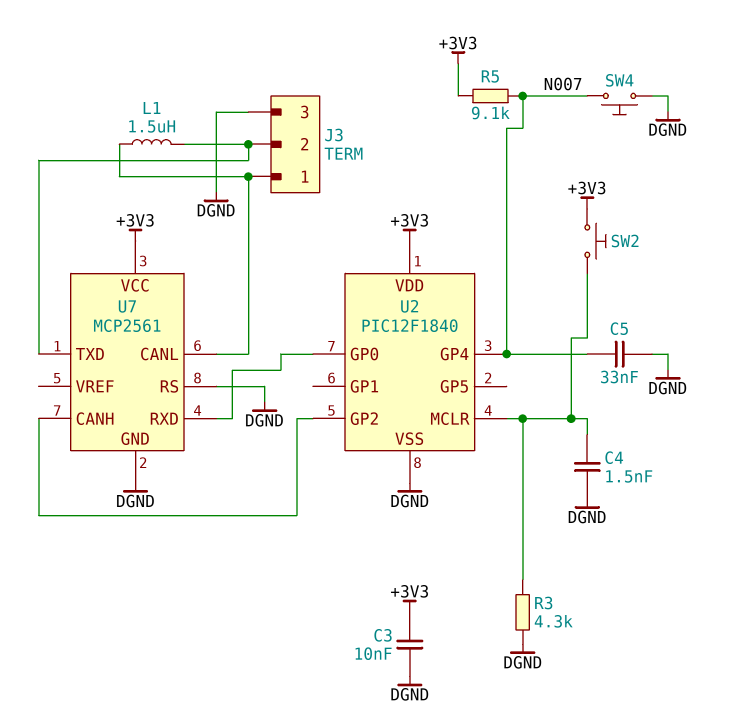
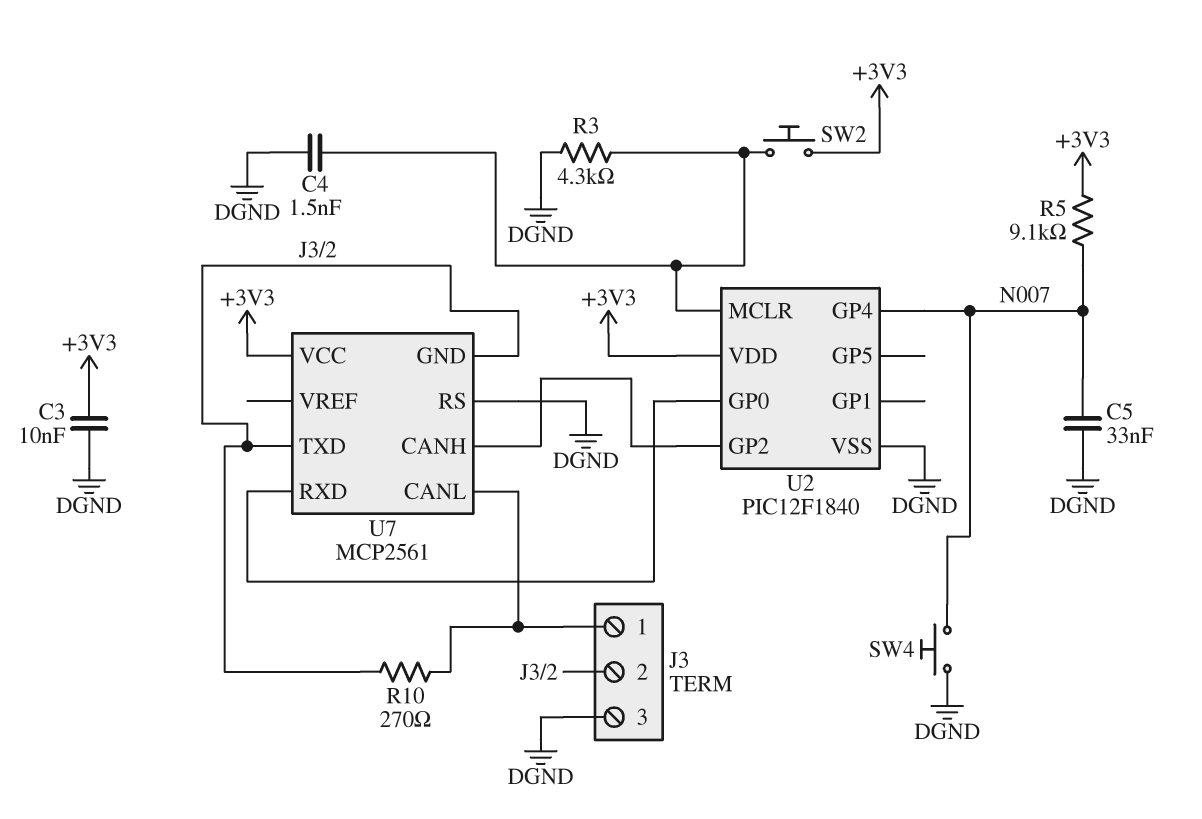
L1: 1.5uH (J3/1, J3/2) -> none
R10: none -> 270 (J3/1, J3/2)
U7 pin GND: DGND -> J3/2

